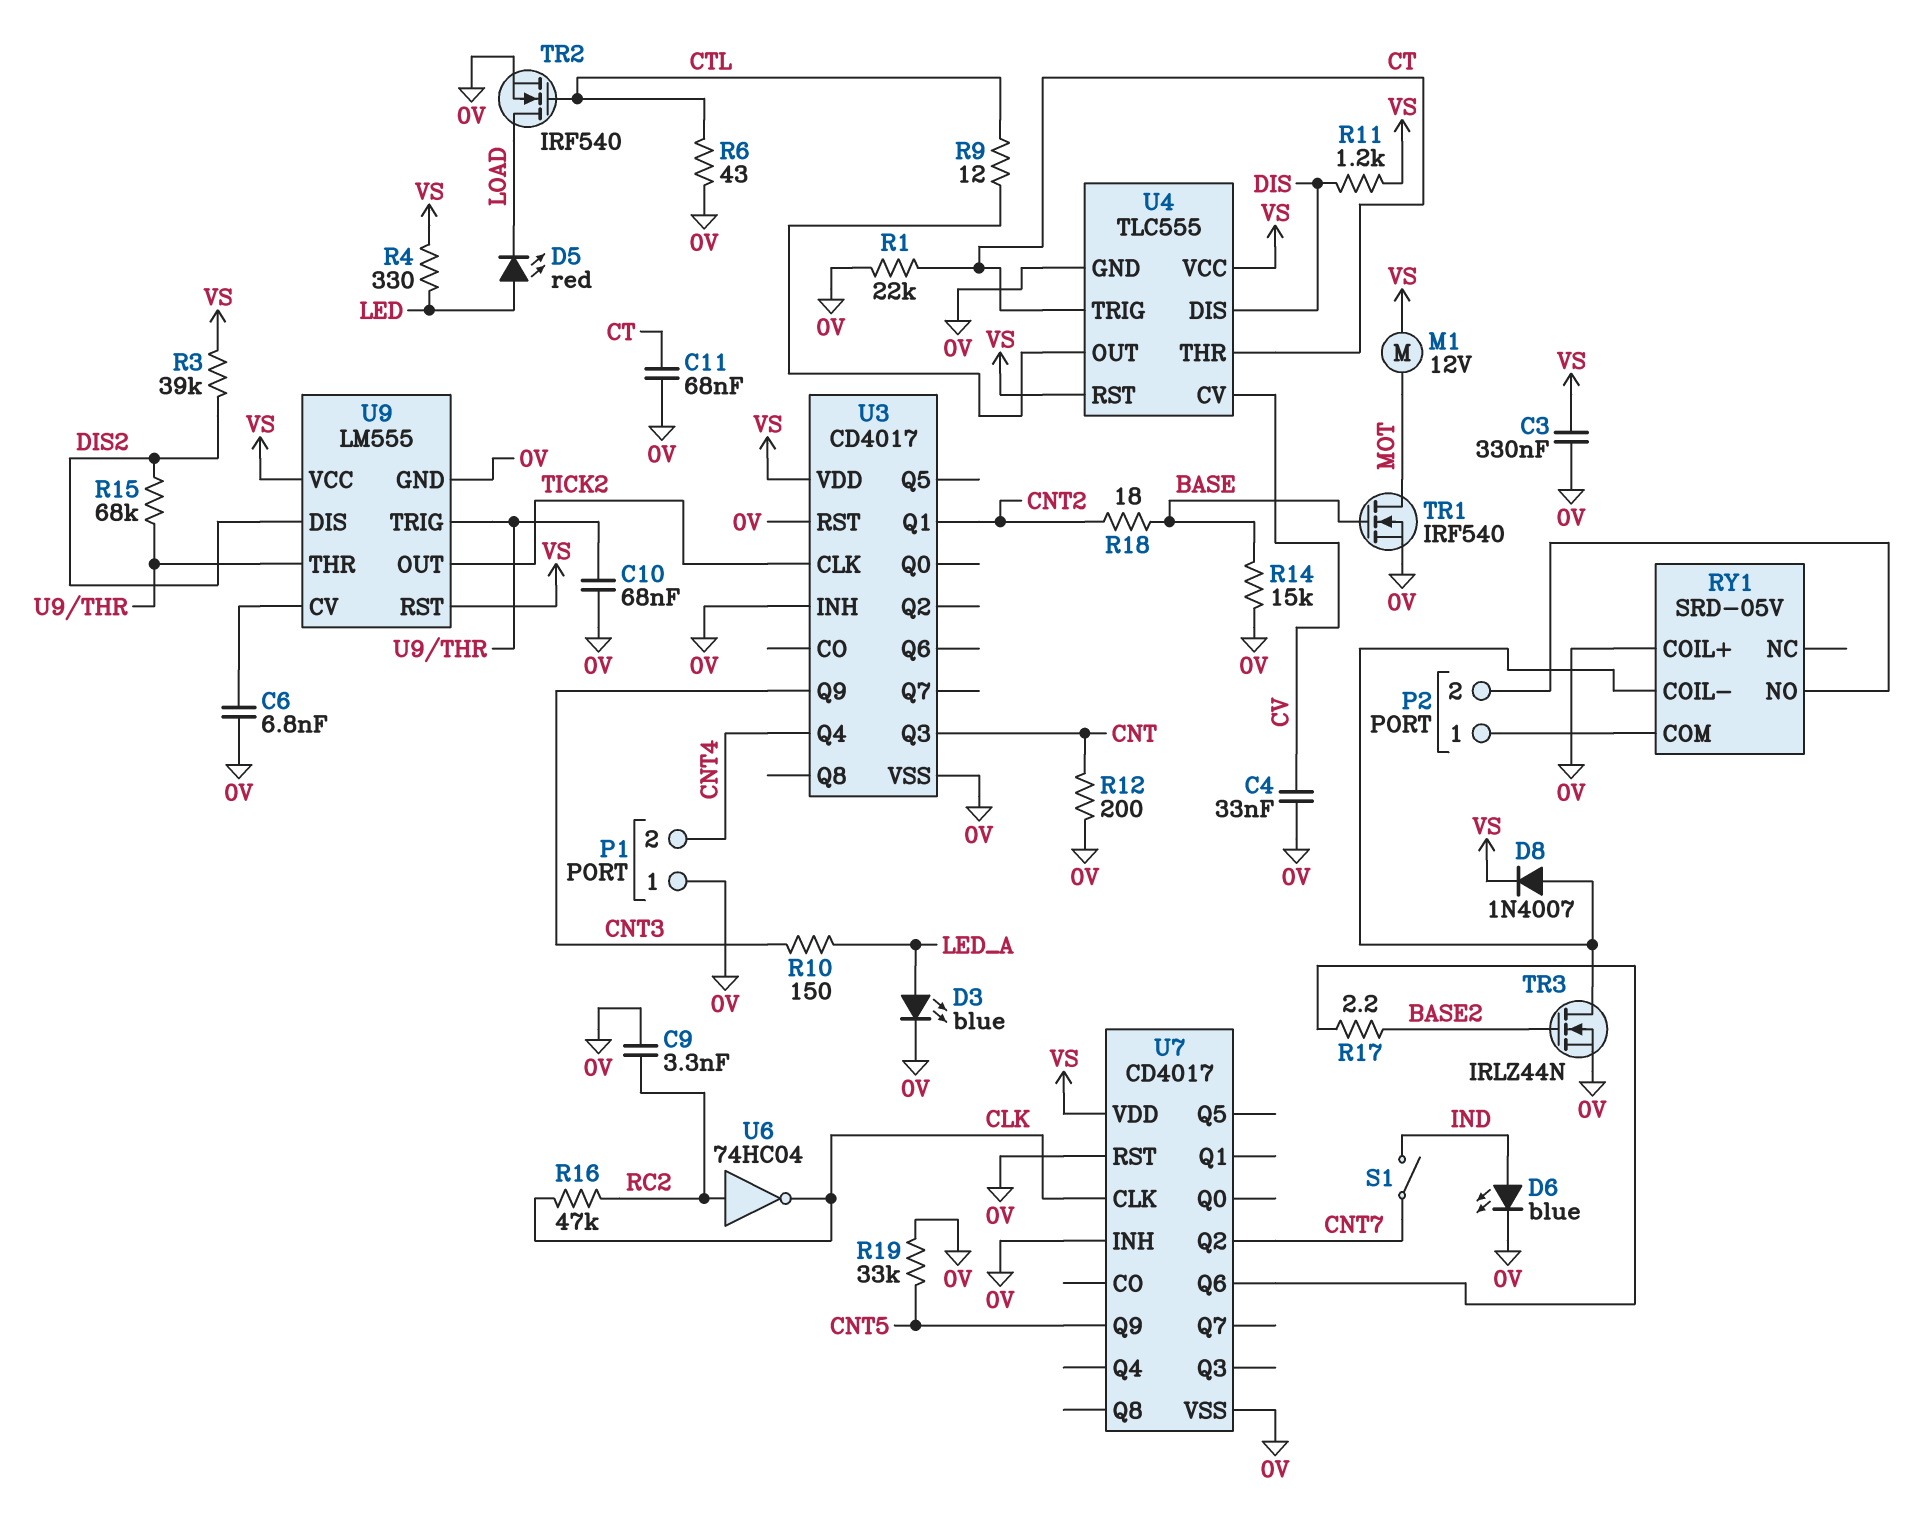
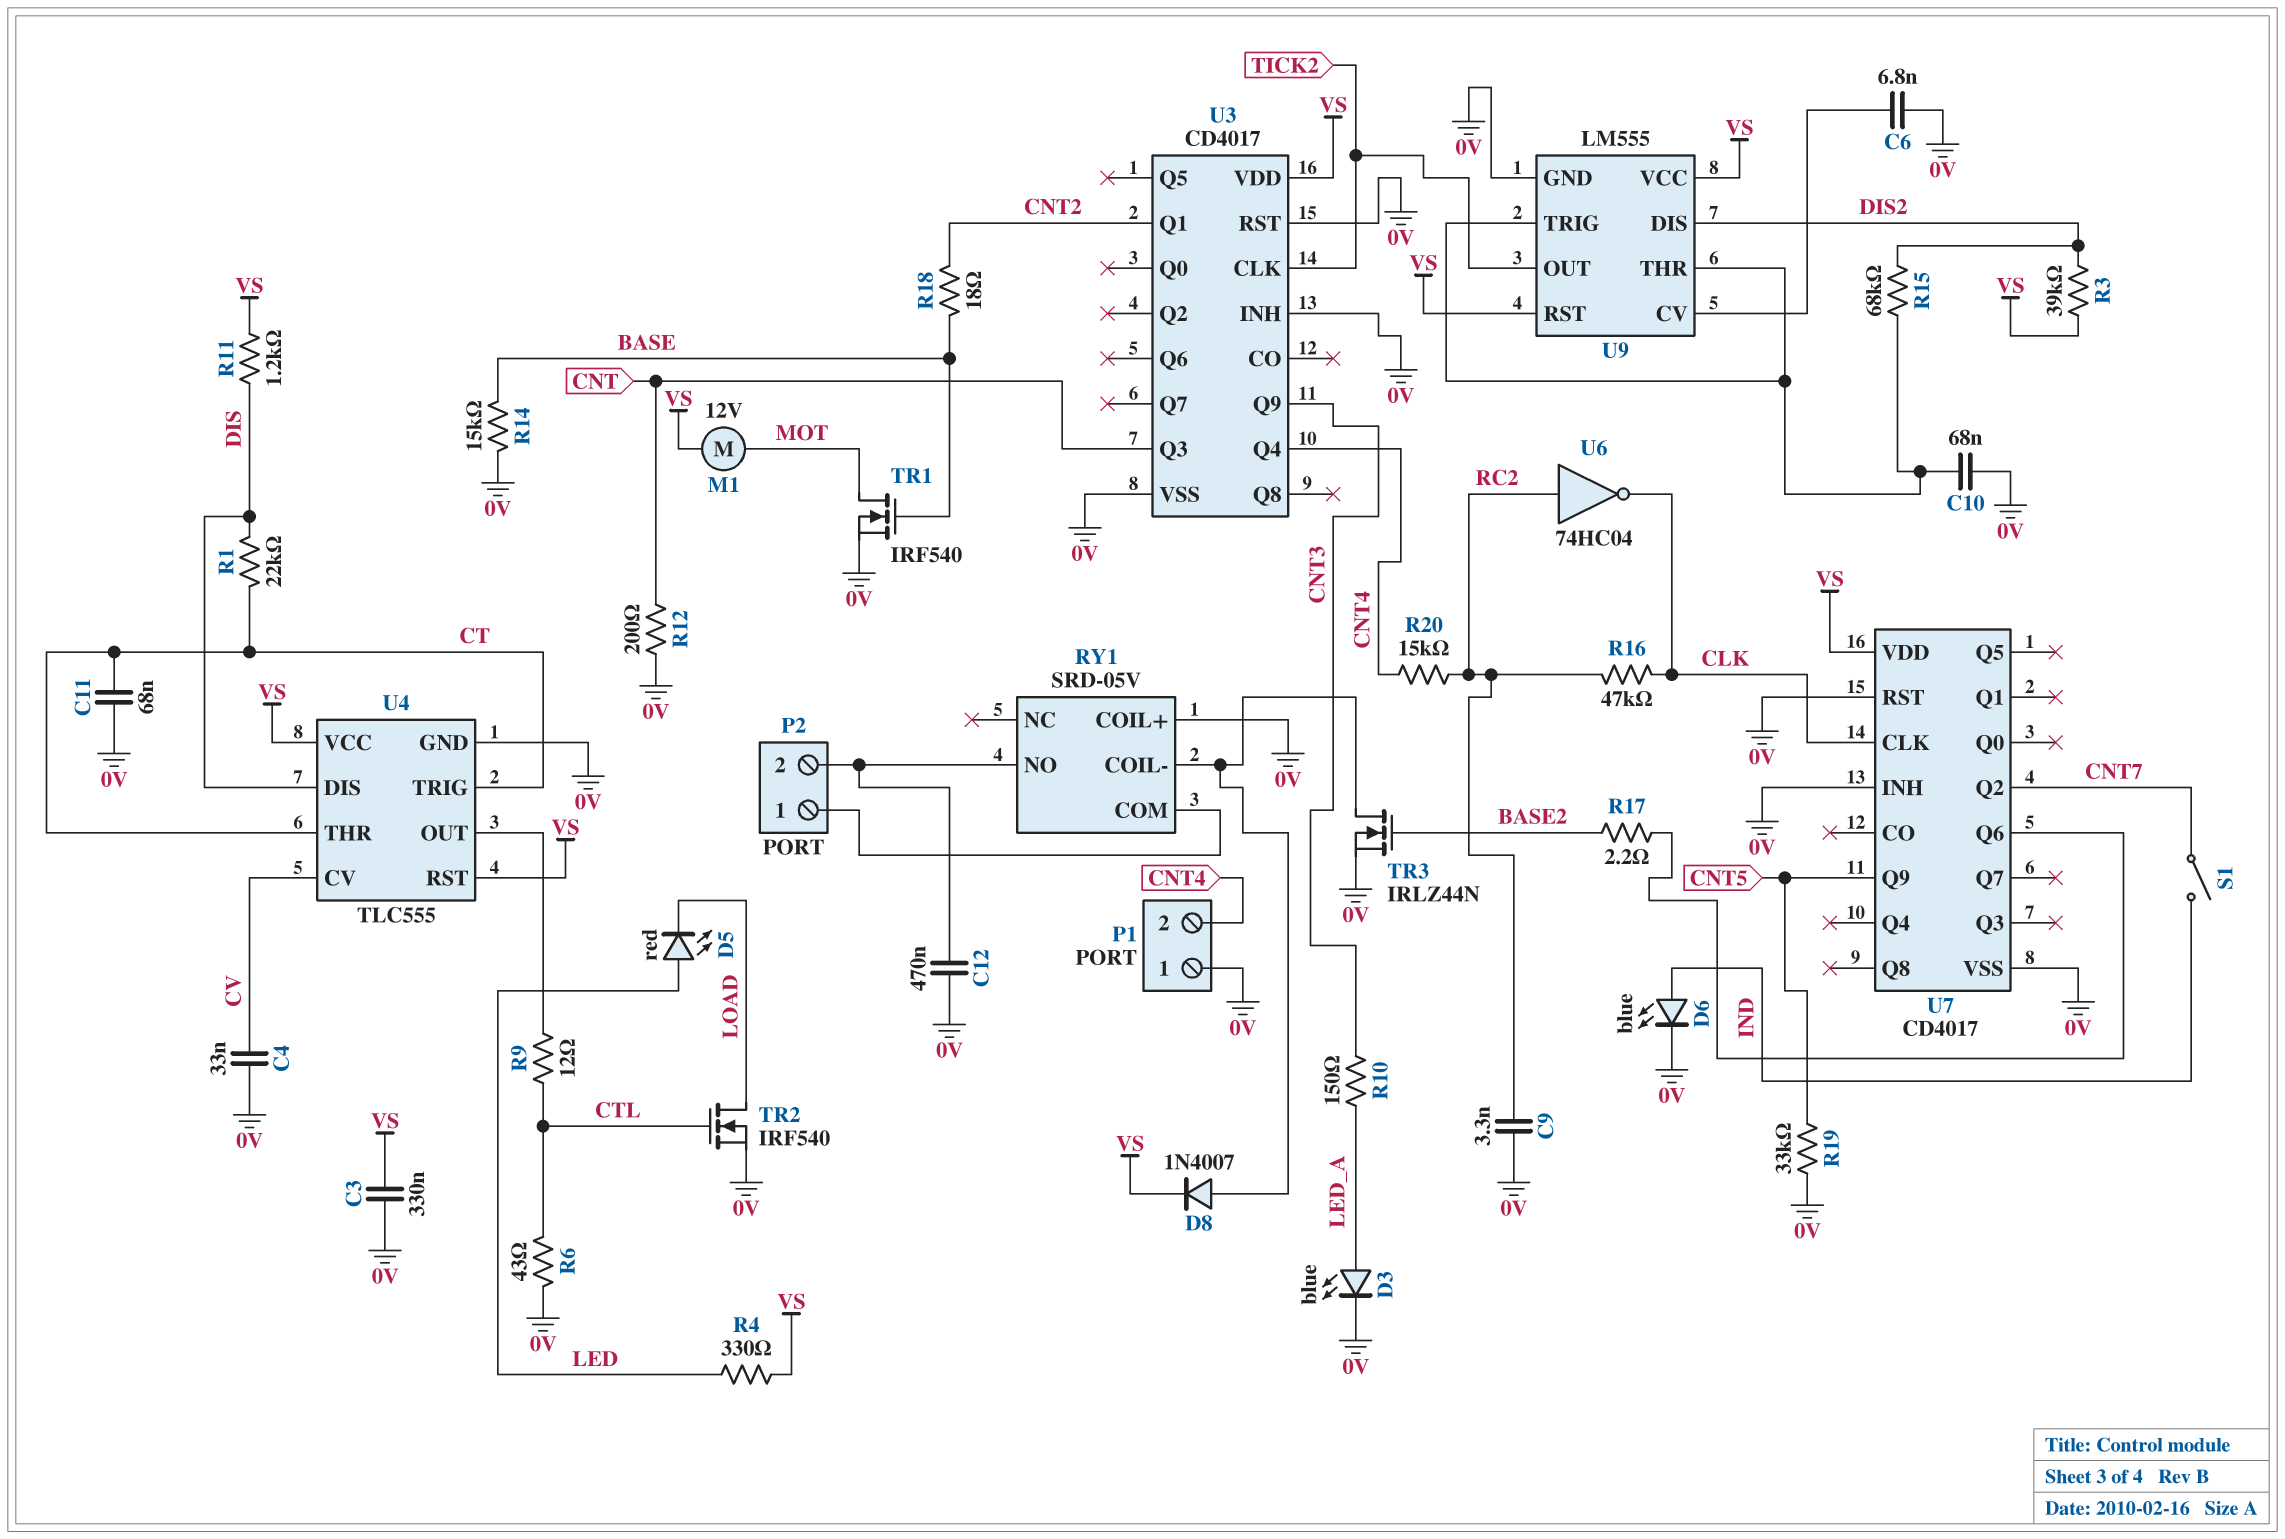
C12: none -> 470nF (0V, P2/2)
R1: 22k (0V, CT) -> 22k (CT, DIS)
R20: none -> 15k (CNT4, RC2)

